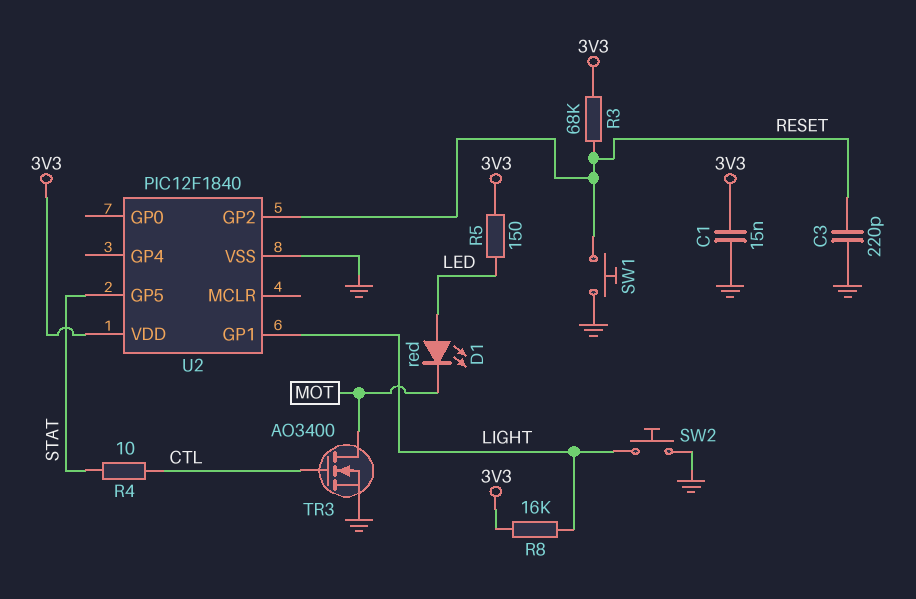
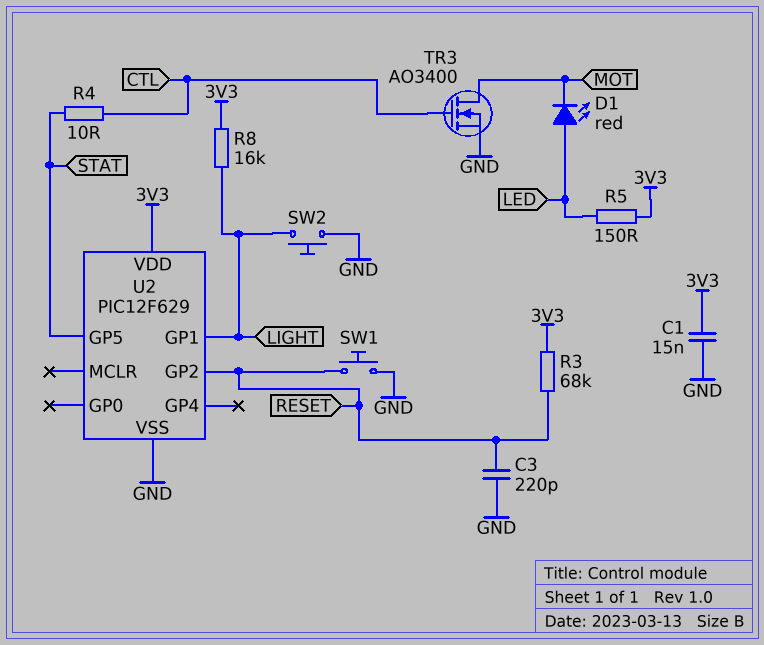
U2: PIC12F1840 -> PIC12F629

